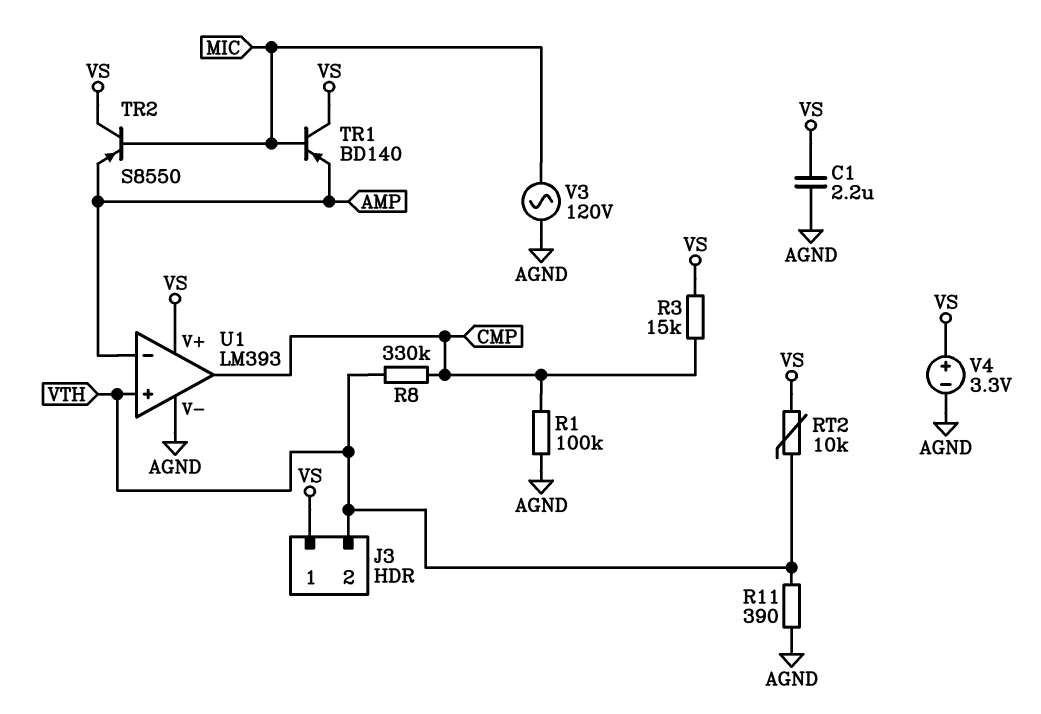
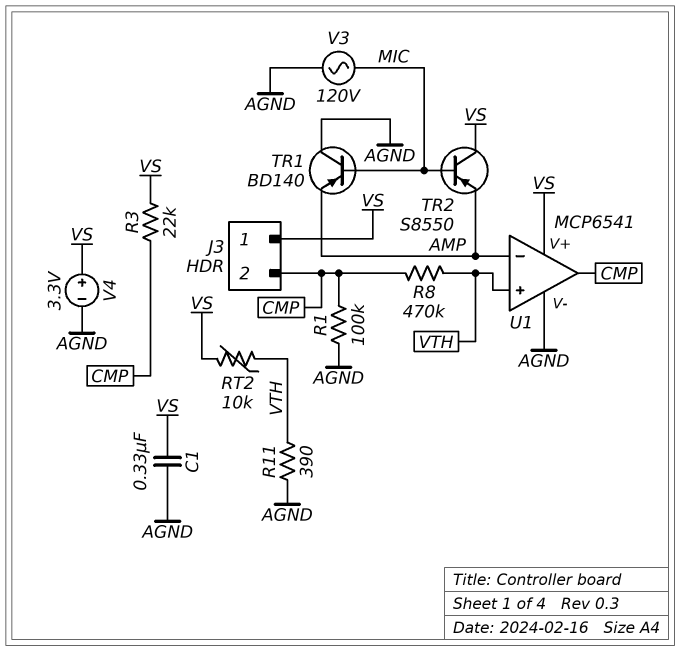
C1: 2.2uF (AGND, VS) -> 330nF (AGND, VS)
J3 pin 2: VTH -> CMP
R3: 15k (CMP, VS) -> 22k (CMP, VS)
R8: 330k (CMP, VTH) -> 470k (CMP, VTH)
TR1: PNP BD140 (B MIC, C VS, E AMP) -> PNP BD140 (B MIC, C AGND, E AMP)
U1: LM393 -> MCP6541

